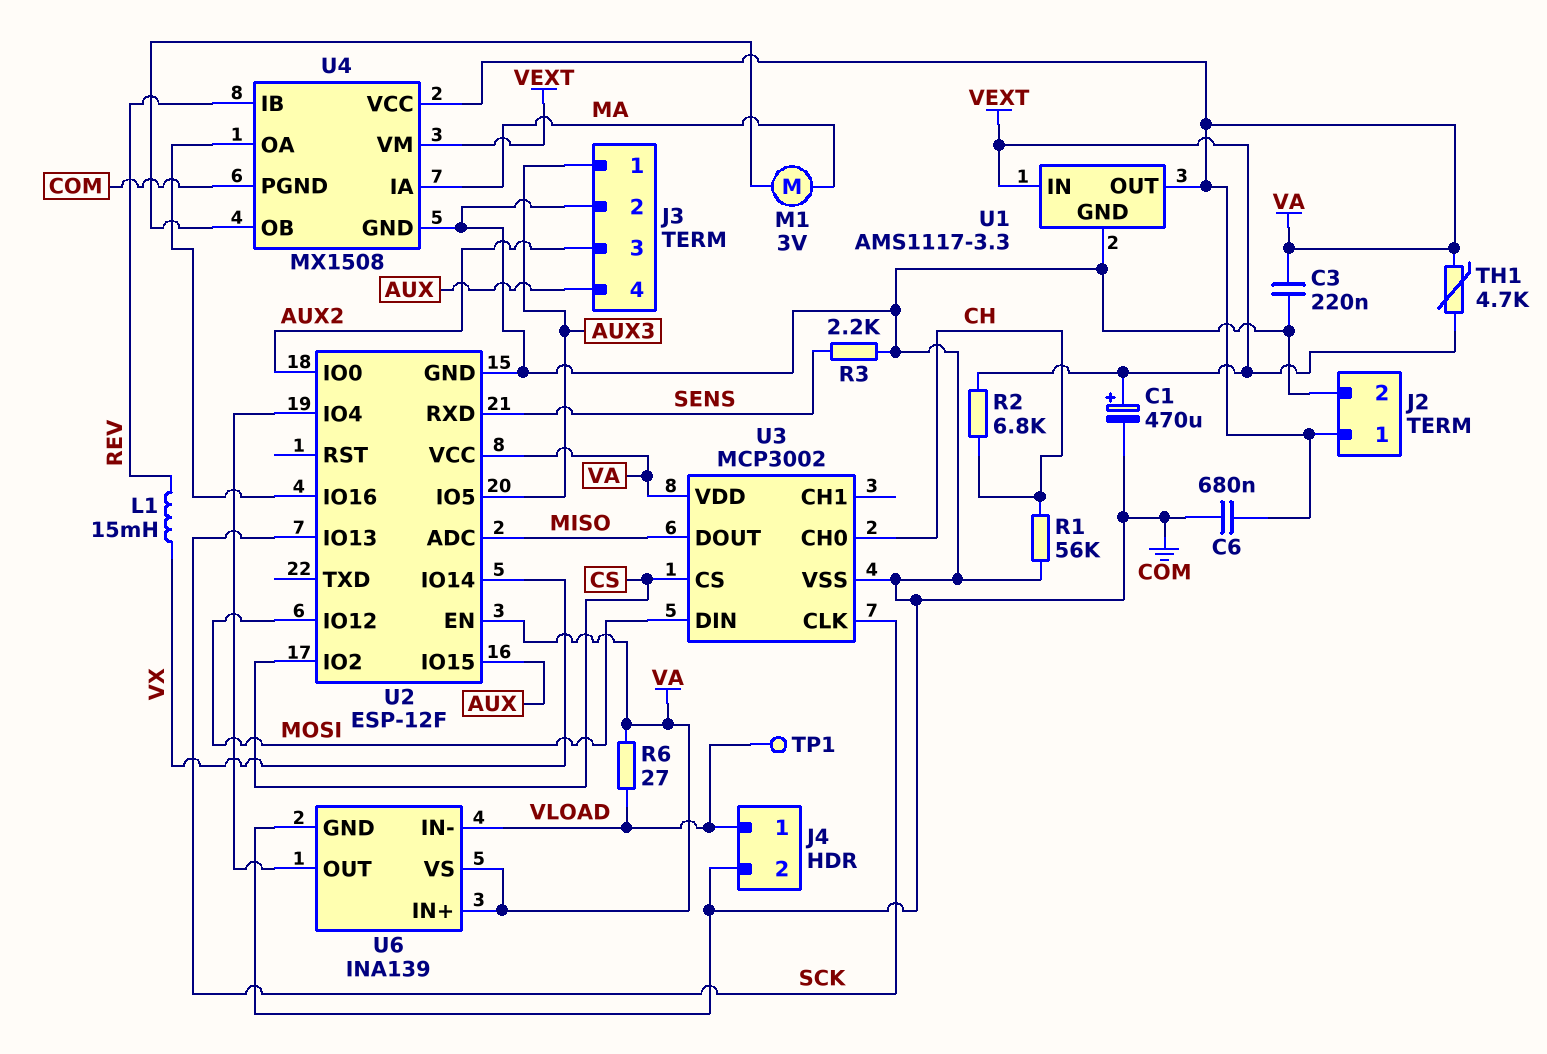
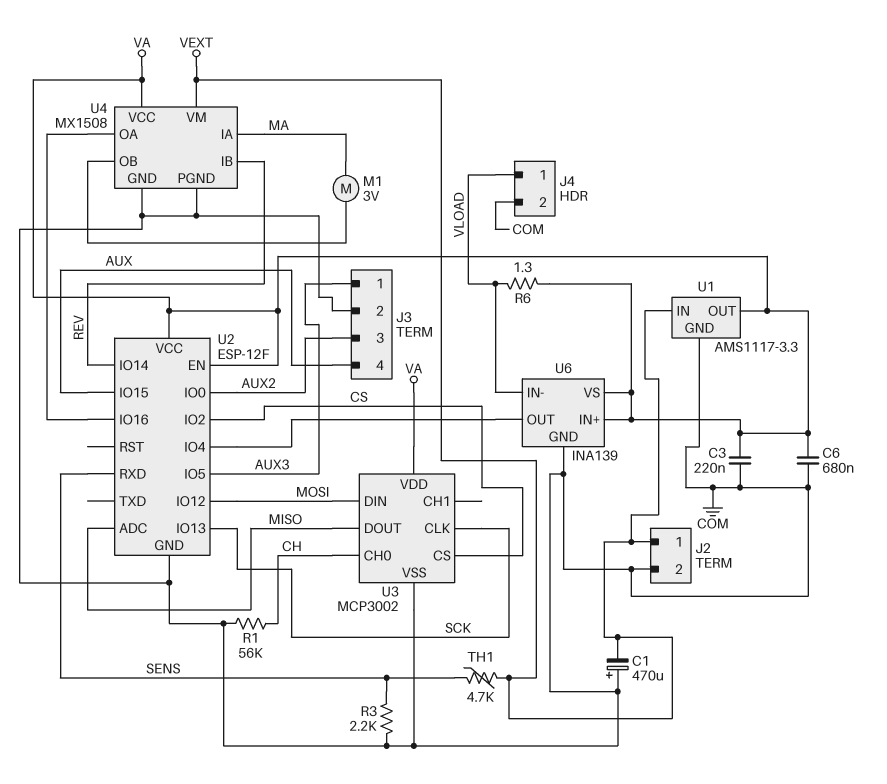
C1: 470uF (plus VEXT, minus COM) -> 470uF (plus COM, minus VEXT)
J2 pin 1: VA -> VEXT
L1: 15mH (REV, VX) -> none
R2: 6.8k (CH, VEXT) -> none
R6: 27 (VA, VLOAD) -> 1.3 (VA, VLOAD)
TH1: 4.7k (VA, VEXT) -> 4.7k (SENS, VEXT)
TP1: test point (VLOAD) -> none
U2 pin IO14: VX -> REV

